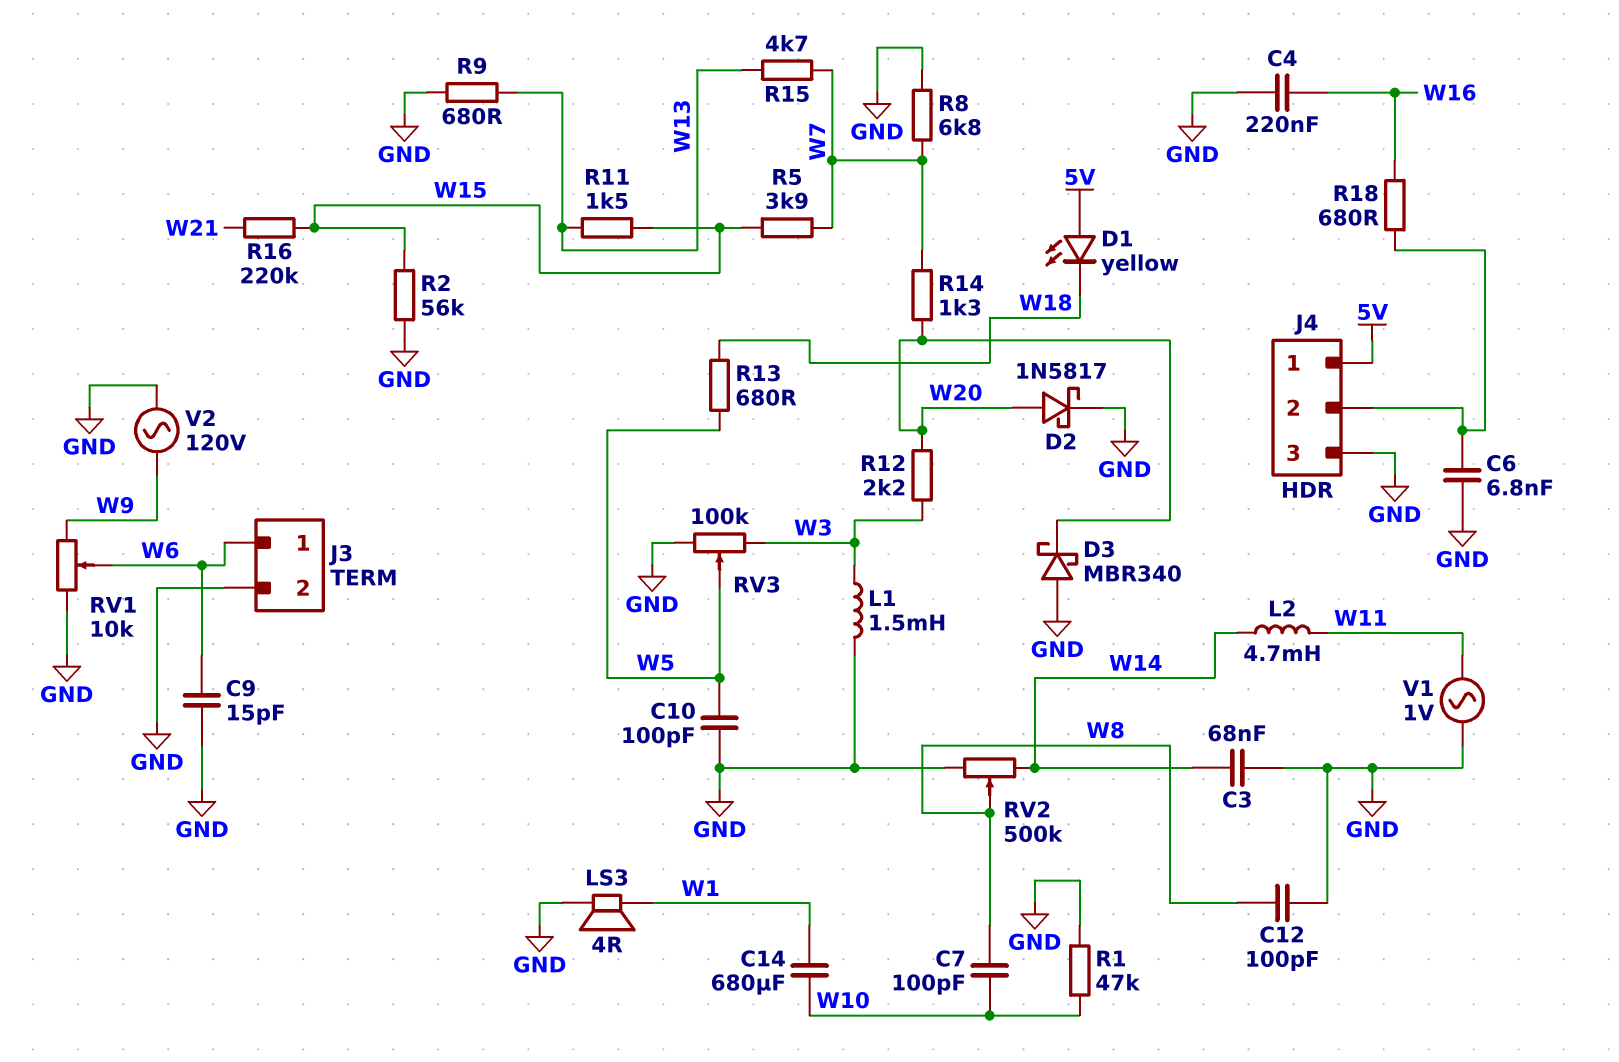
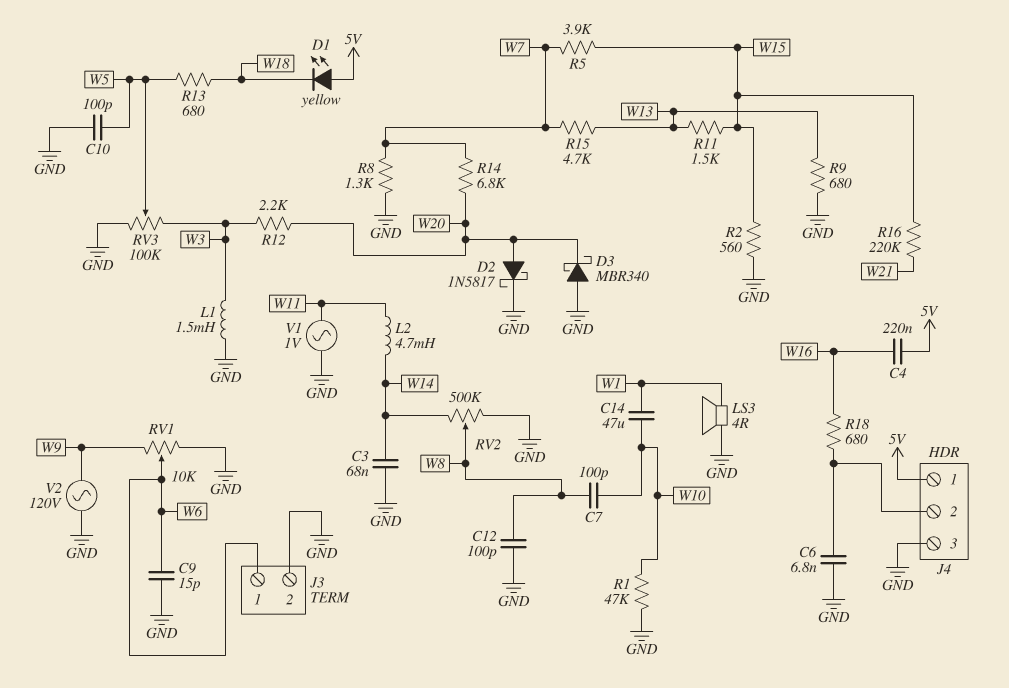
C4: 220nF (GND, W16) -> 220nF (5V, W16)
C14: 680uF (W1, W10) -> 47uF (W1, W10)
R2: 56k (GND, W15) -> 560 (GND, W15)
R8: 6.8k (GND, W7) -> 1.3k (GND, W7)
R14: 1.3k (W7, W20) -> 6.8k (W7, W20)

